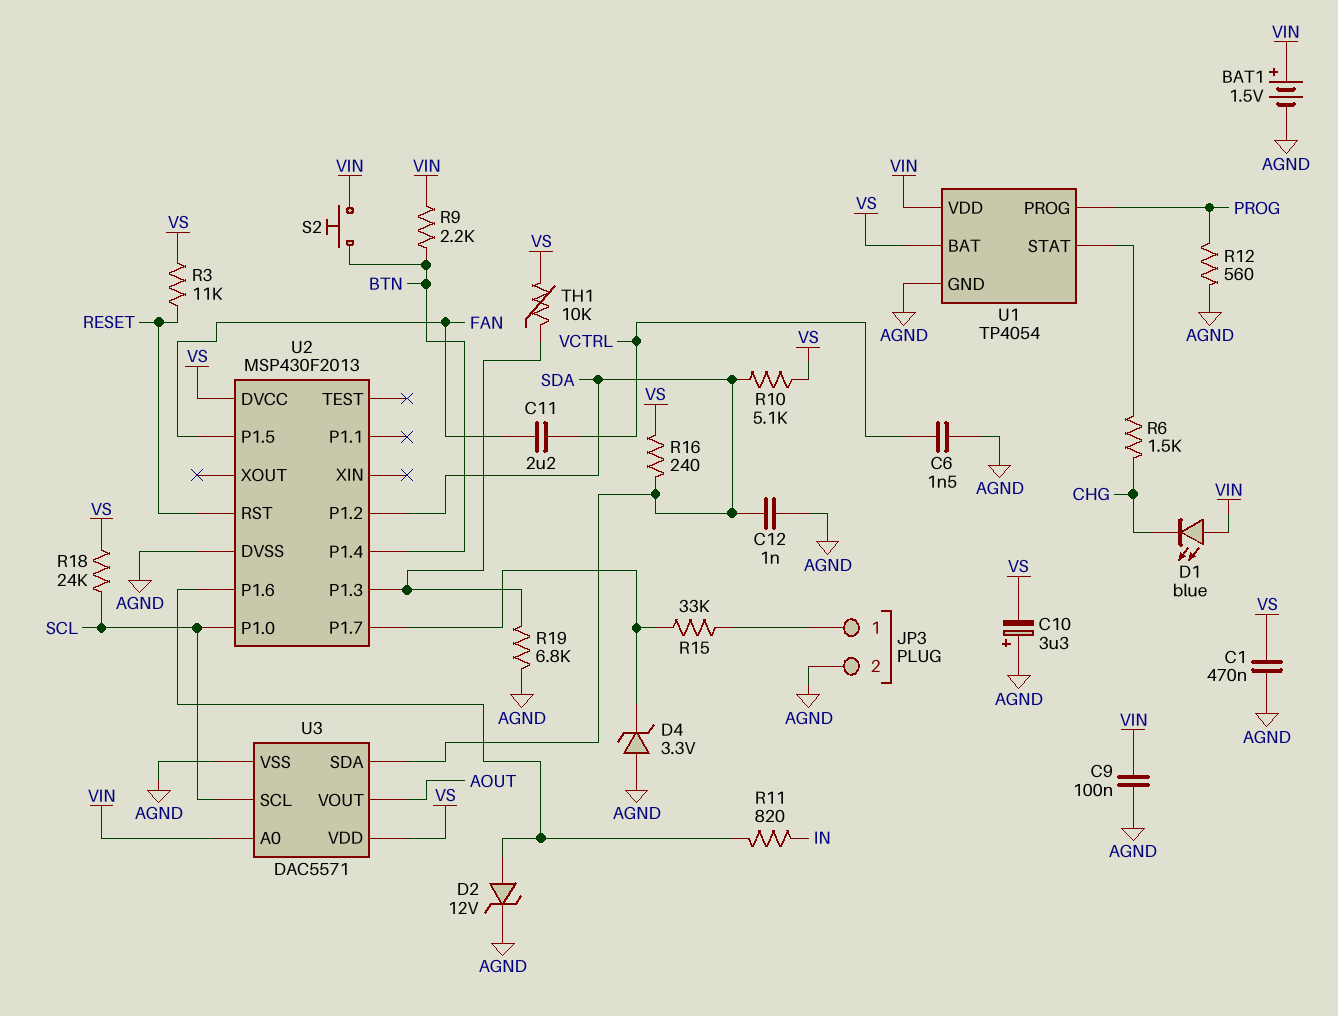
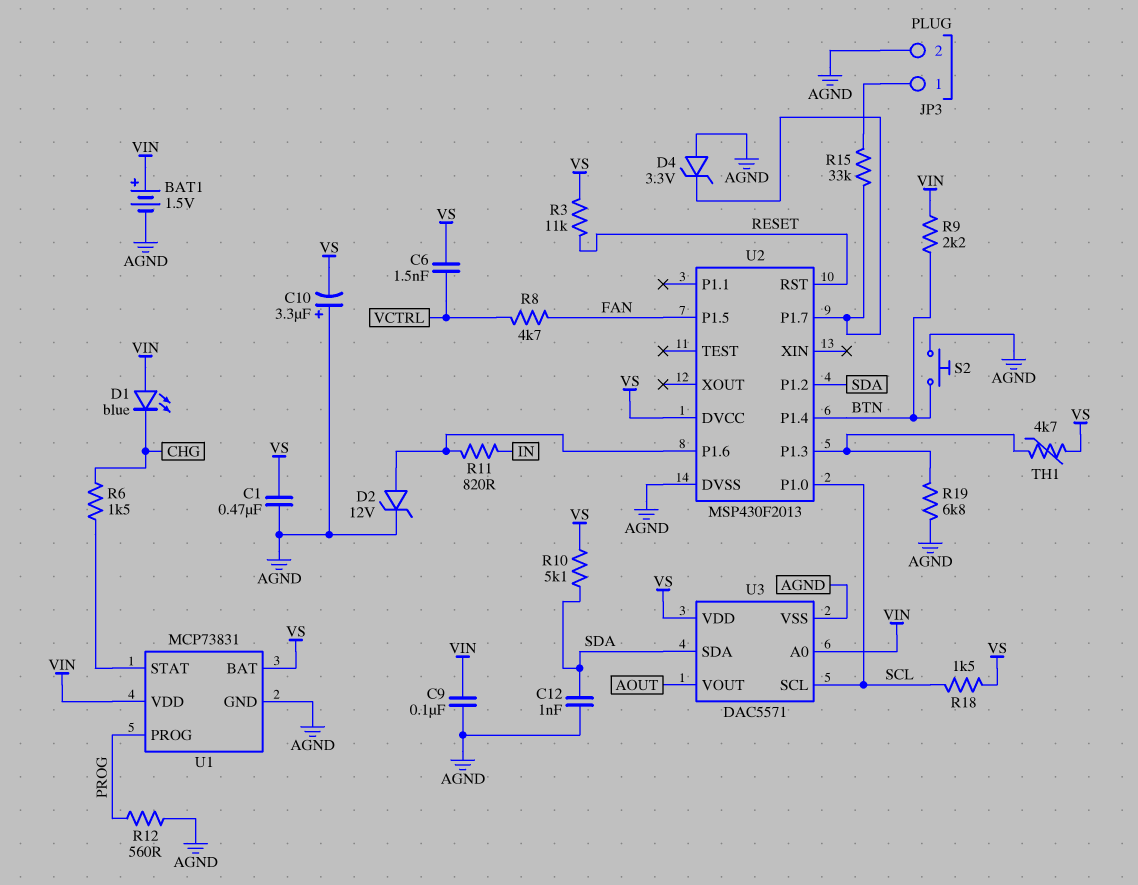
C6: 1.5nF (AGND, VCTRL) -> 1.5nF (VCTRL, VS)
C11: 2.2uF (FAN, VCTRL) -> none
R8: none -> 4.7k (FAN, VCTRL)
R16: 240 (SDA, VS) -> none
R18: 24k (SCL, VS) -> 1.5k (SCL, VS)
S2: button (BTN, VIN) -> button (AGND, BTN)
TH1: 10k (U2/P1.3, VS) -> 4.7k (U2/P1.3, VS)
U1: TP4054 -> MCP73831

